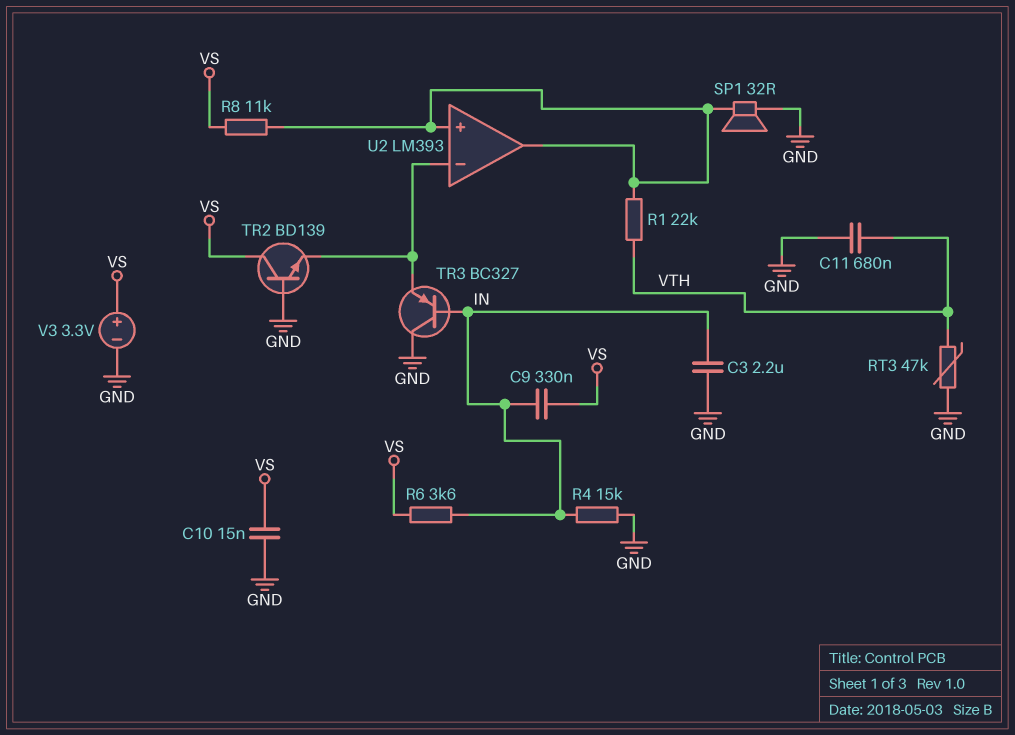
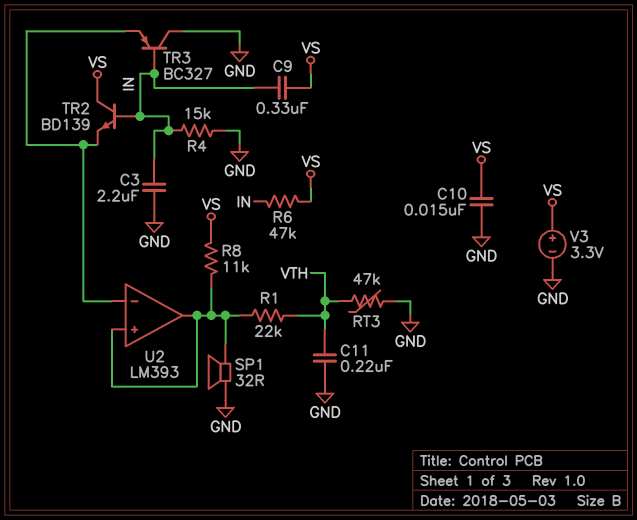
C11: 680nF (GND, VTH) -> 220nF (GND, VTH)
R6: 3.6k (IN, VS) -> 47k (IN, VS)
TR2: NPN BD139 (B GND, C VS, E U2/in-) -> NPN BD139 (B IN, C VS, E U2/in-)

